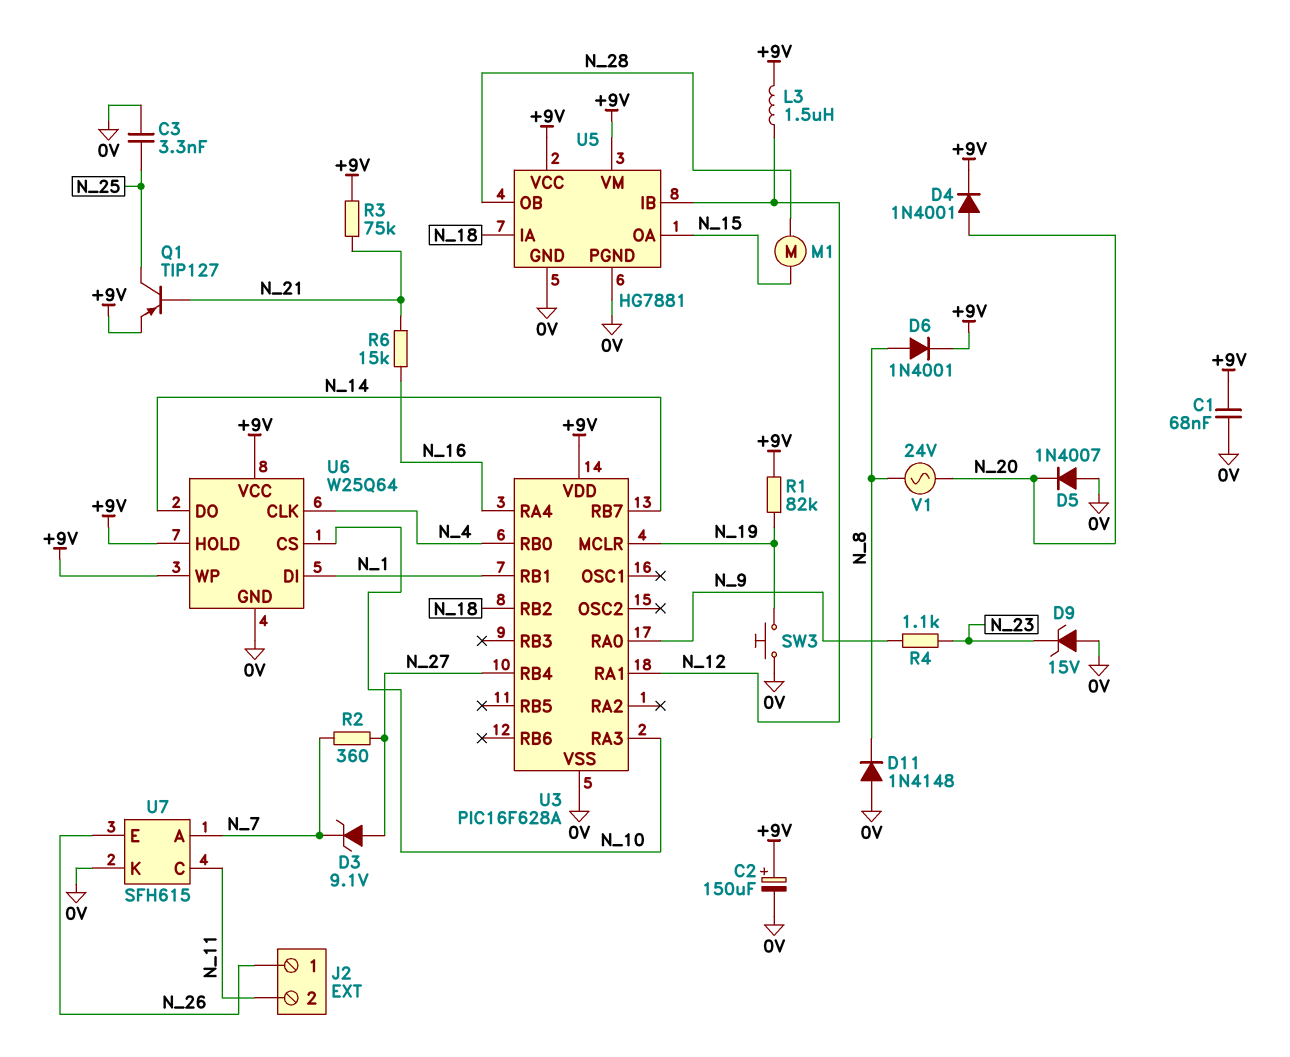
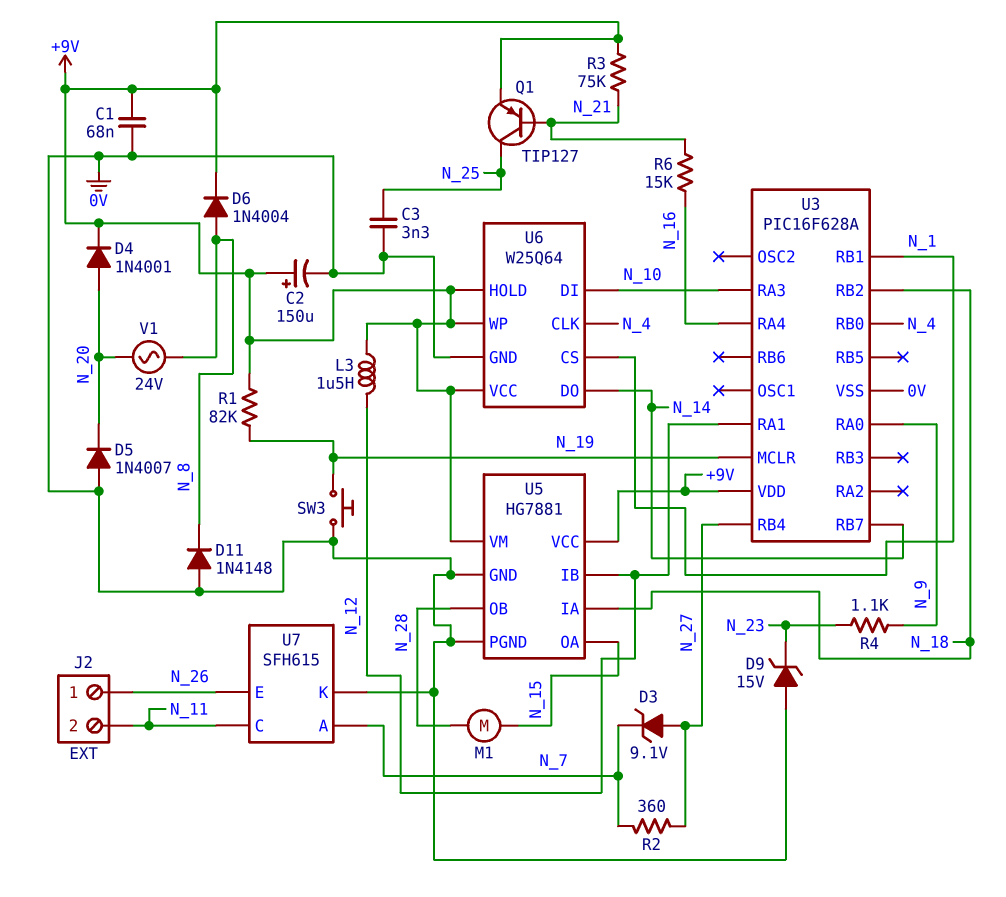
D6: diode 1N4001 (A N_8, K +9V) -> diode 1N4004 (A N_8, K +9V)
U6 pin CS: N_10 -> N_1
U6 pin DI: N_1 -> N_10

